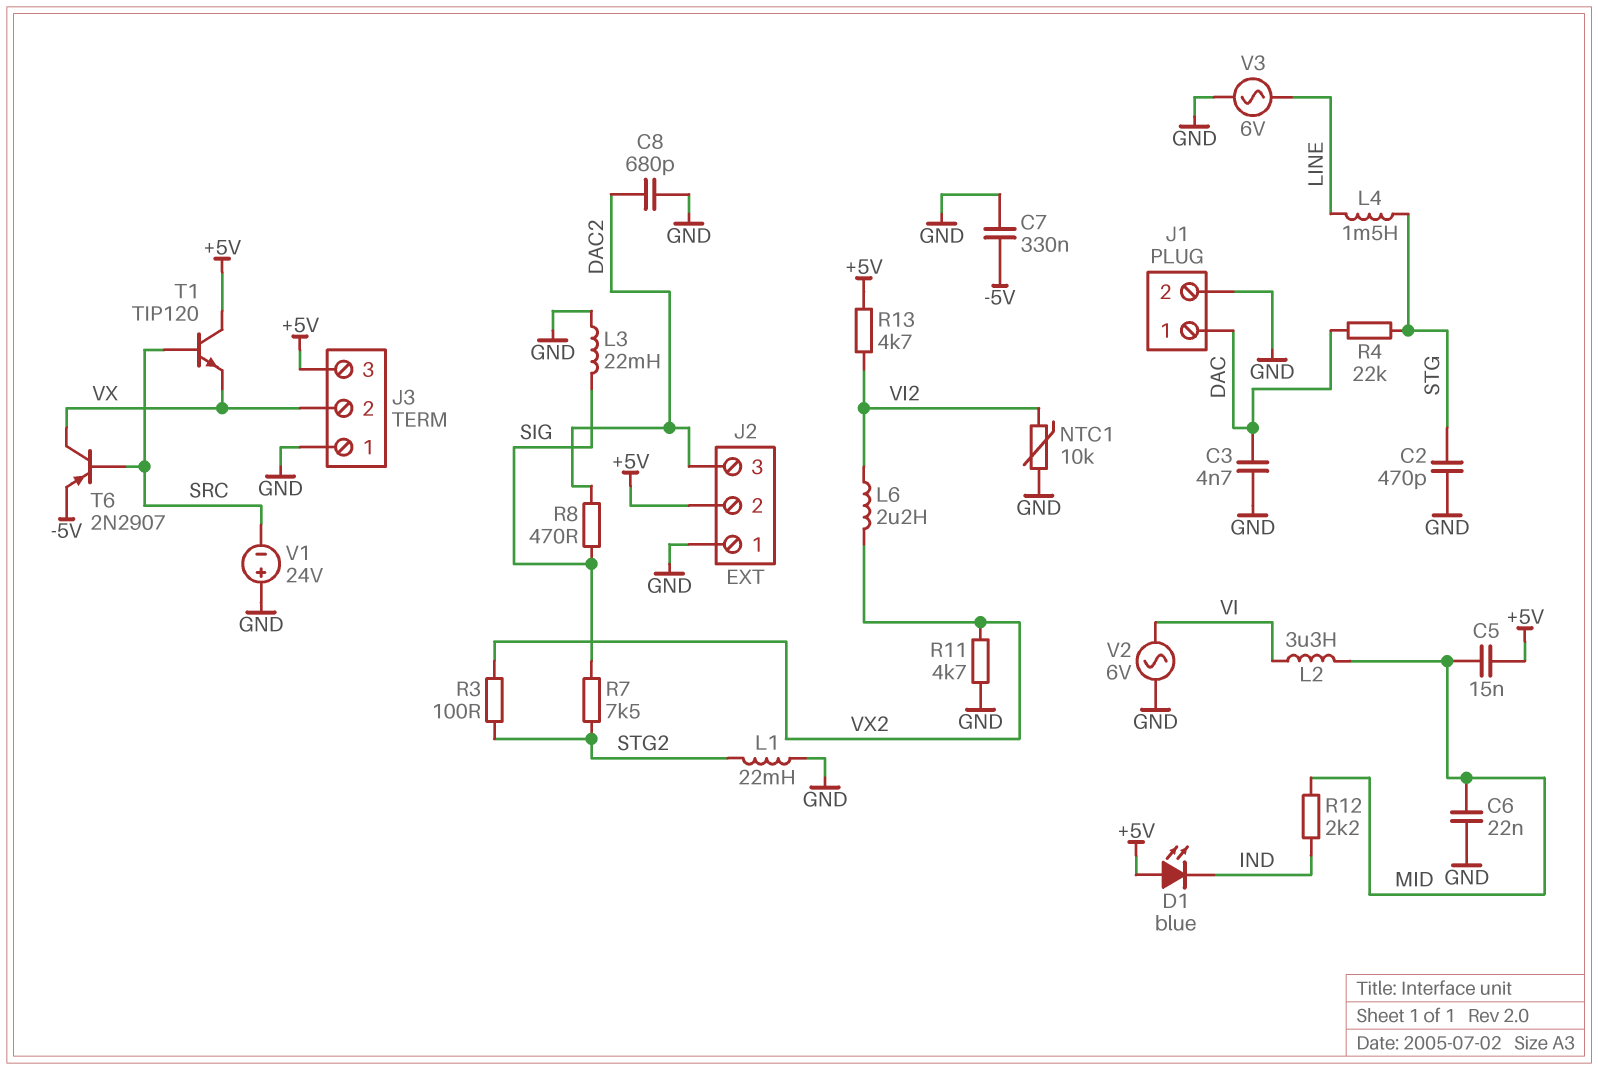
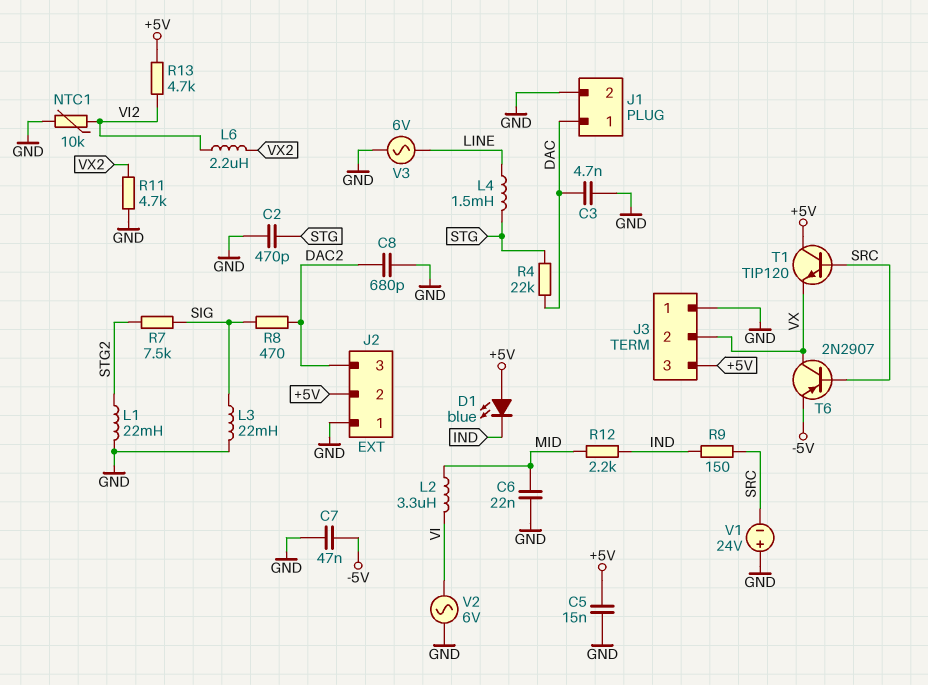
C5: 15nF (+5V, MID) -> 15nF (+5V, GND)
C7: 330nF (-5V, GND) -> 47nF (-5V, GND)
R3: 100 (STG2, VX2) -> none
R9: none -> 150 (IND, SRC)

